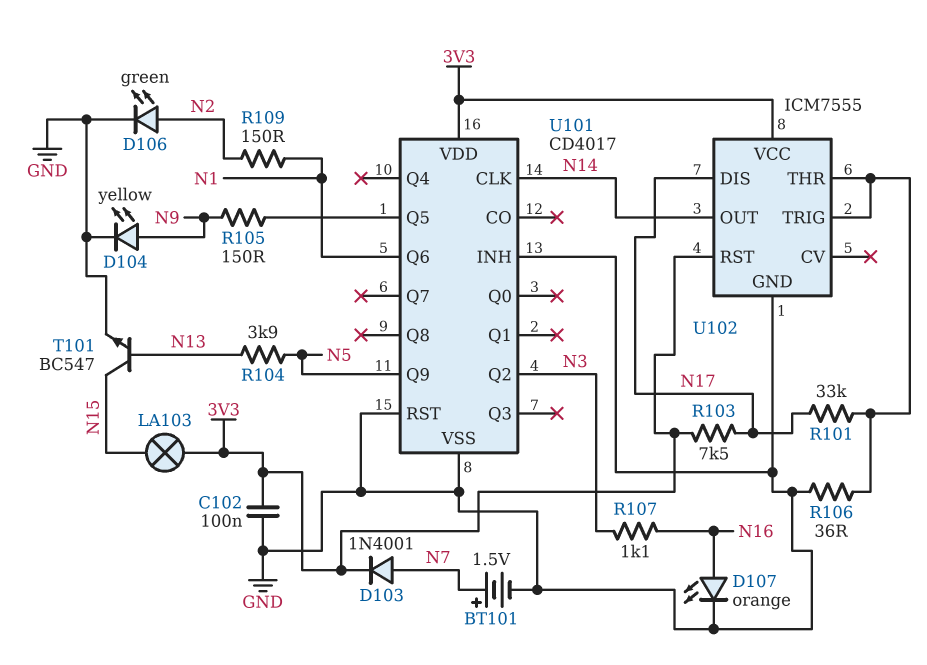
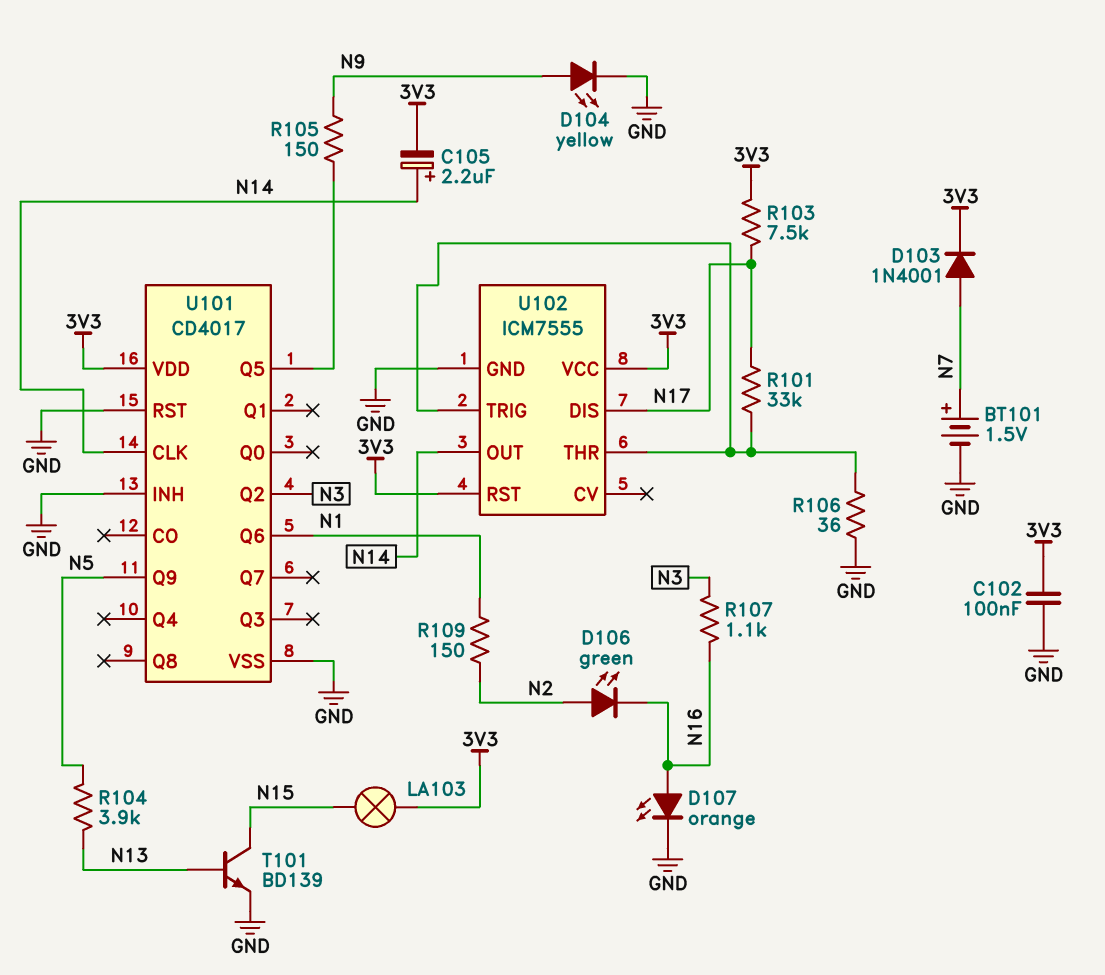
C105: none -> 2.2uF (plus N14, minus 3V3)
D106: LED green (A N2, K GND) -> LED green (A N2, K N16)
T101: NPN BC547 (B N13, C N15, E GND) -> NPN BD139 (B N13, C N15, E GND)

